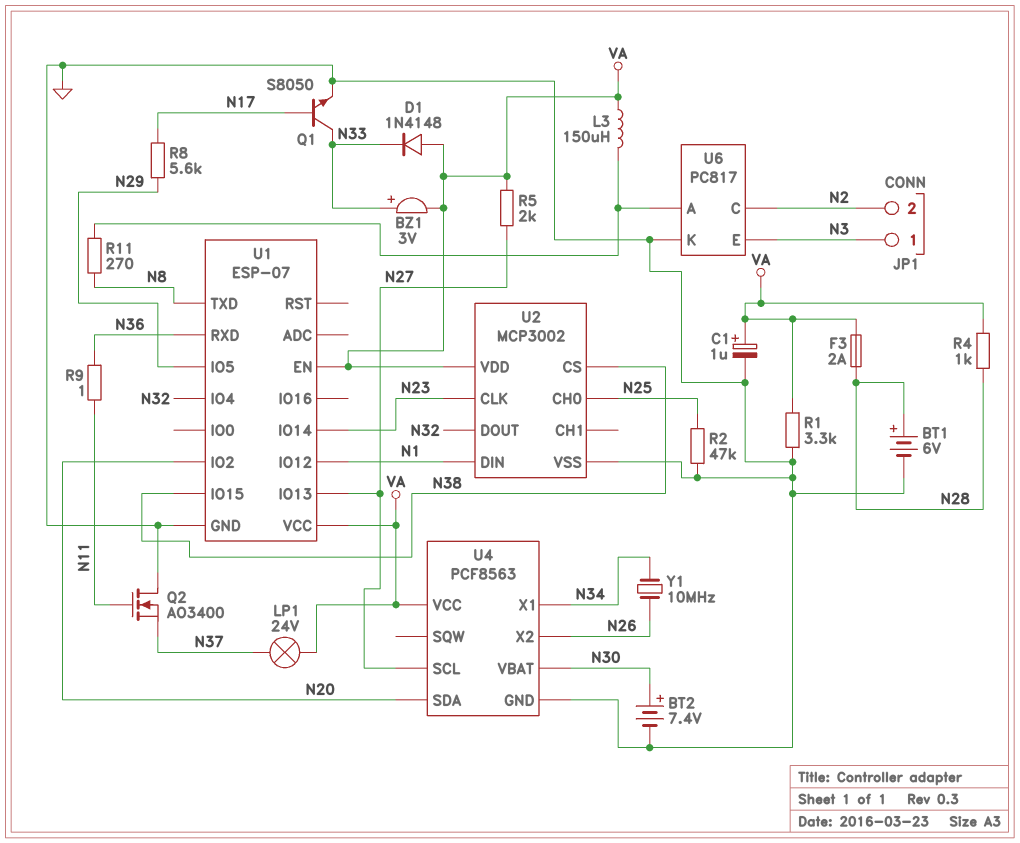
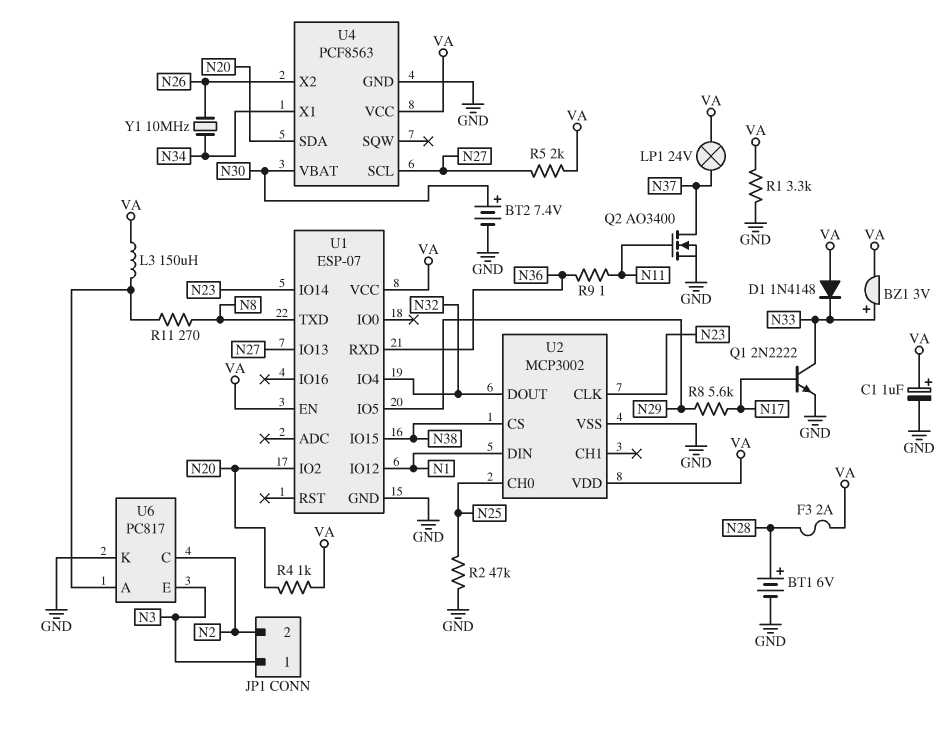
Q1: NPN S8050 (B N17, C N33, E GND) -> NPN 2N2222 (B N17, C N33, E GND)
Q2: NMOS AO3400 (G N11, D GND, S N37) -> NMOS AO3400 (G N11, D N37, S GND)
R4: 1k (N28, VA) -> 1k (N20, VA)

